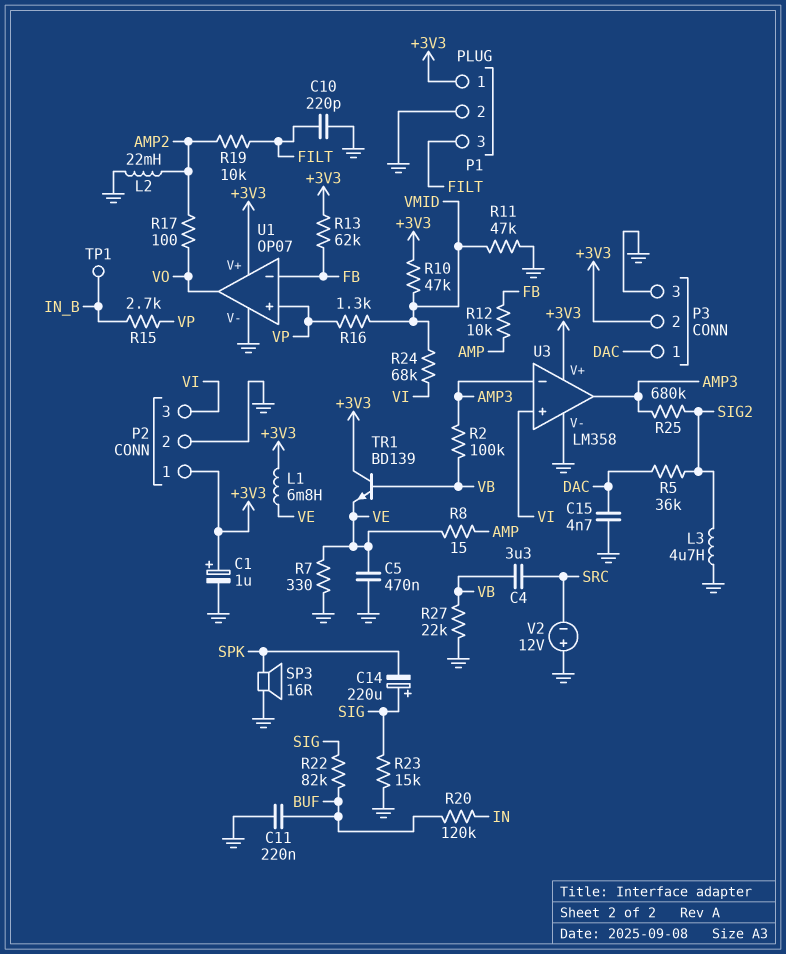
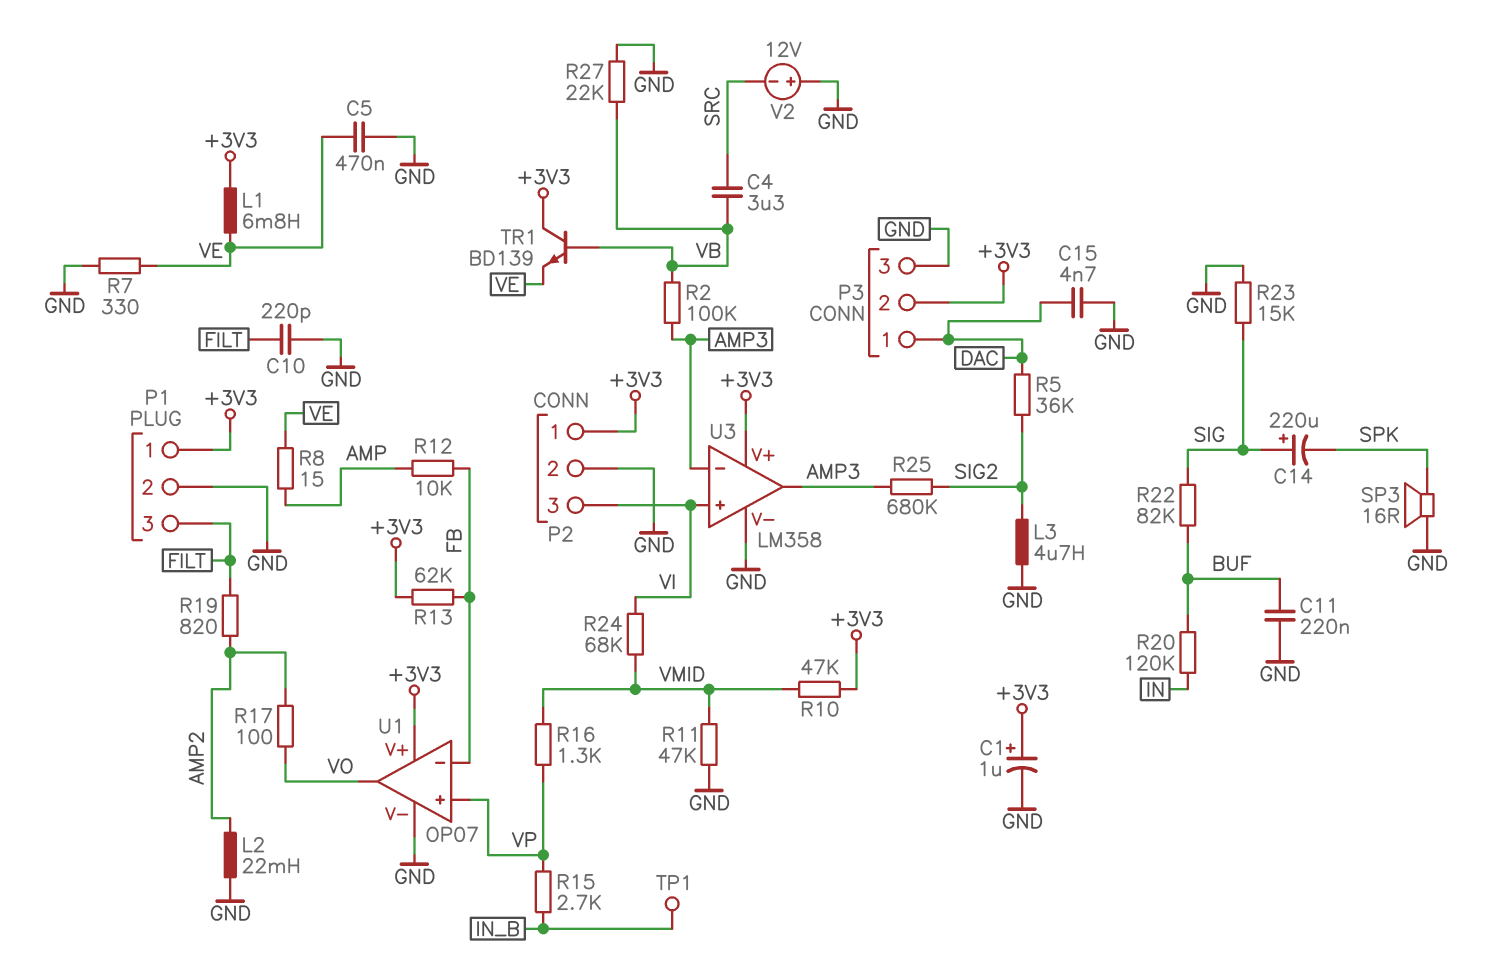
R19: 10k (AMP2, FILT) -> 820 (AMP2, FILT)

